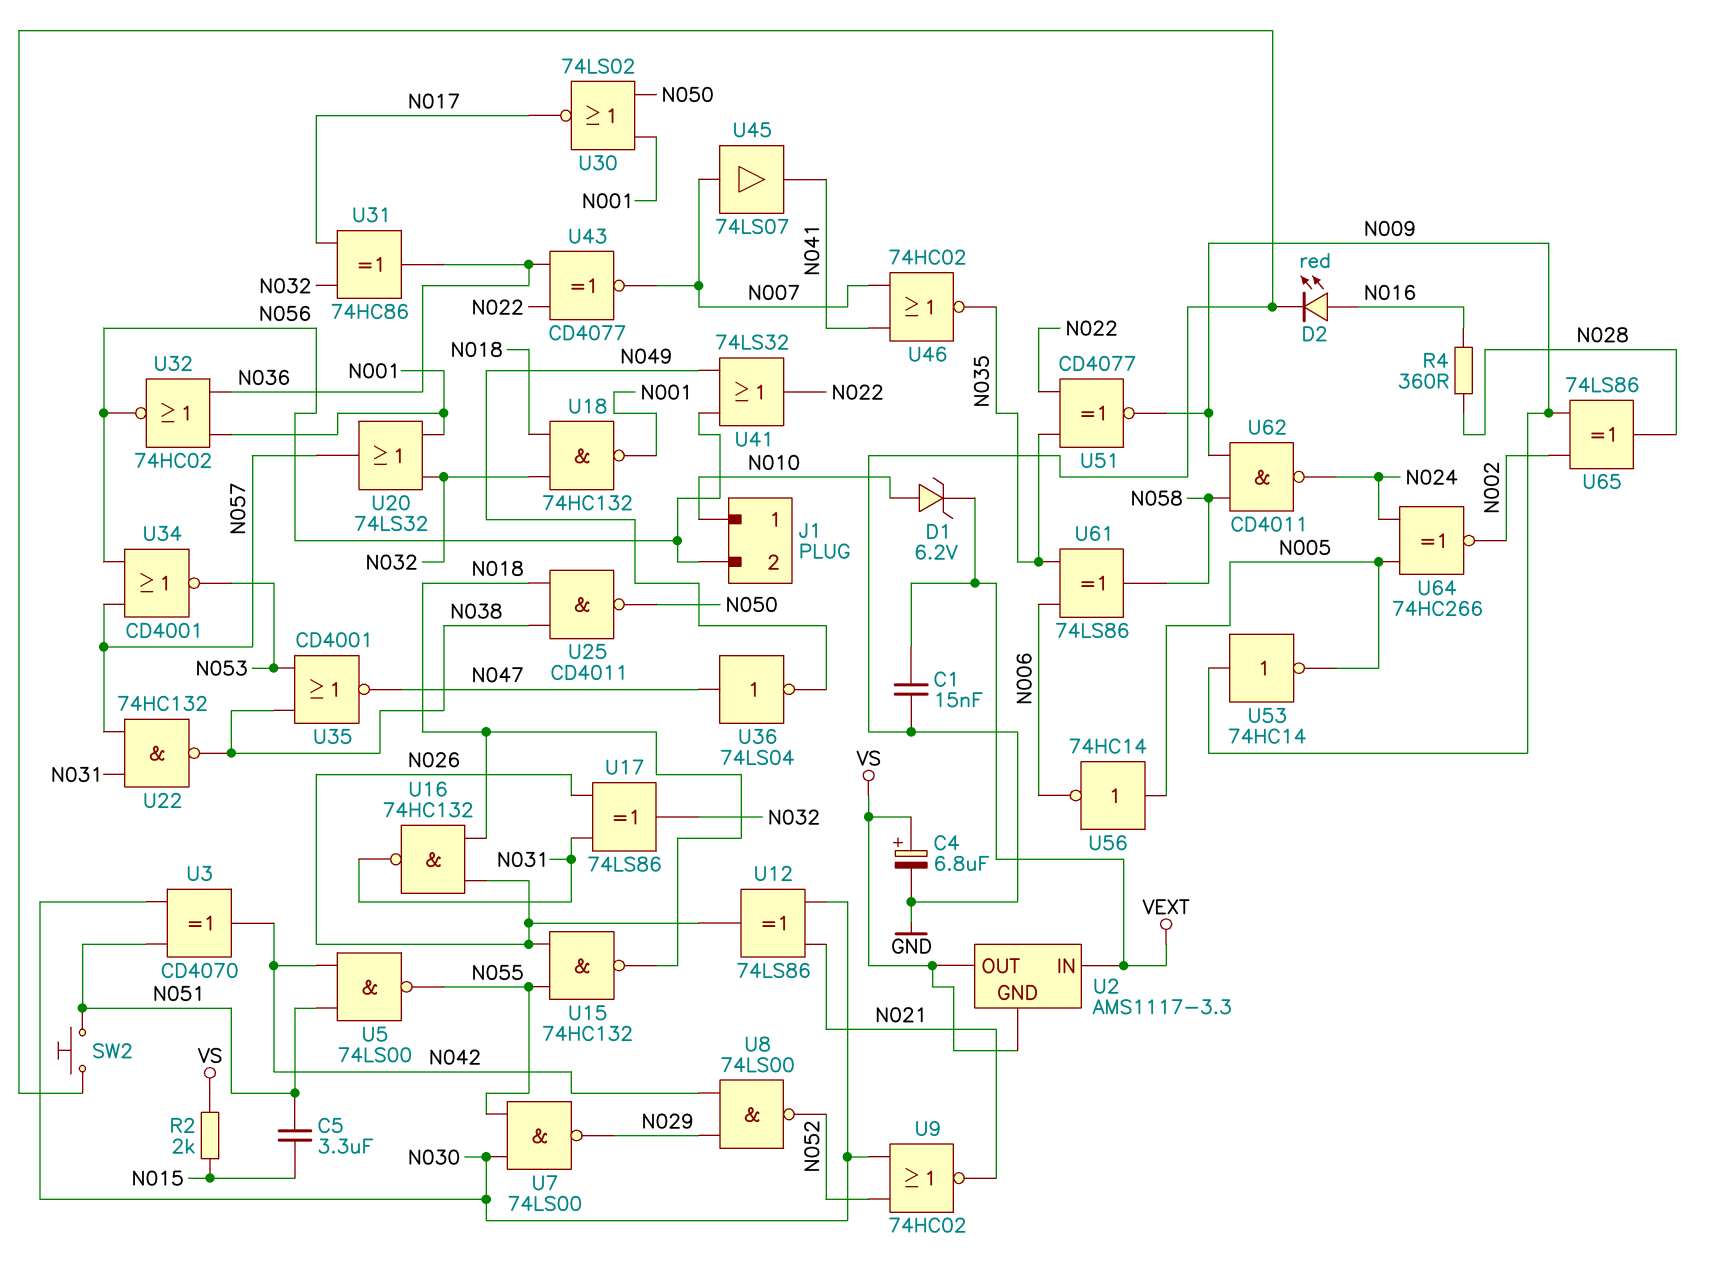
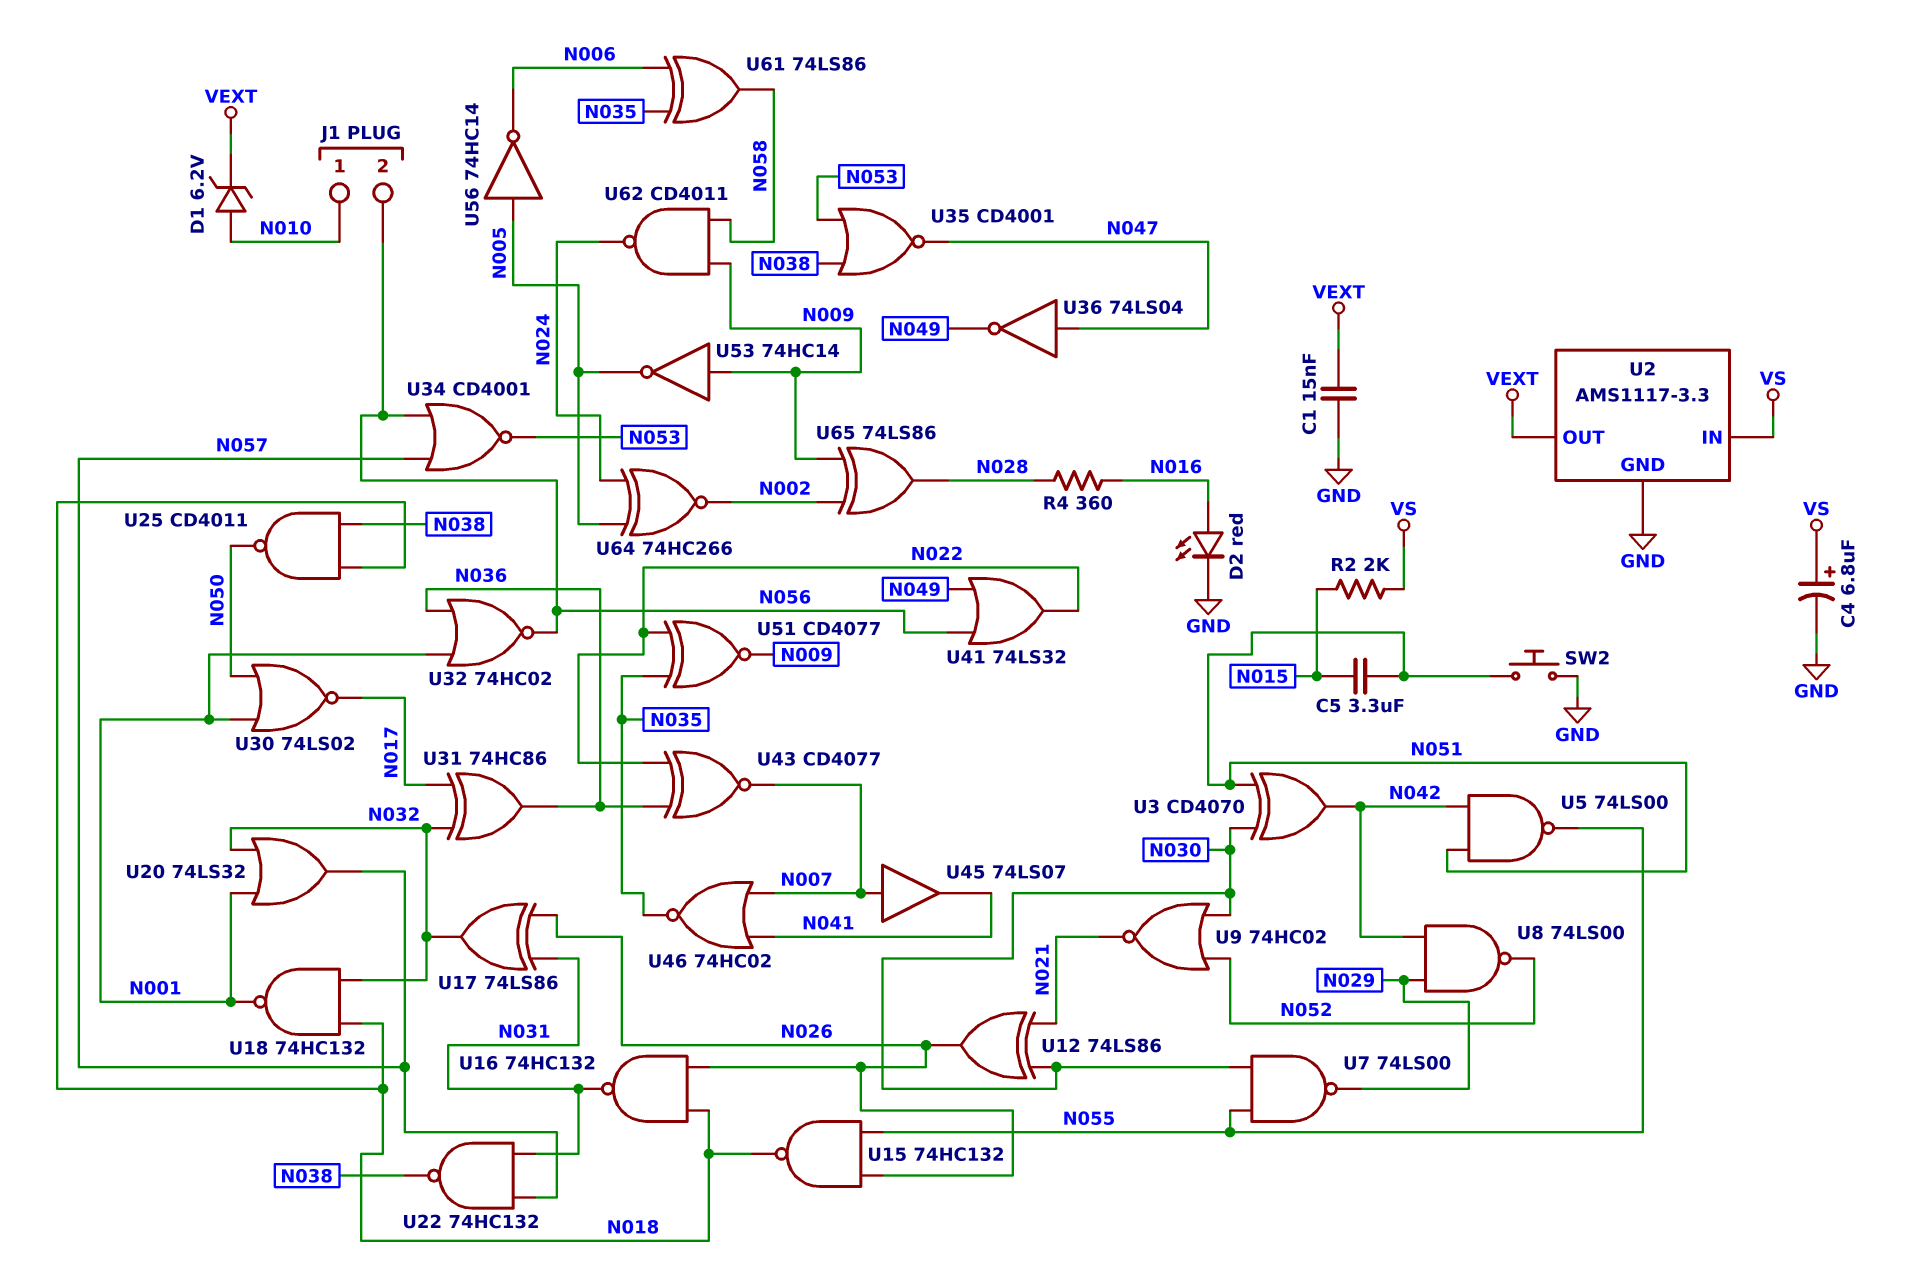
U2 pin GND: VS -> GND
U2 pin IN: VEXT -> VS
U2 pin OUT: VS -> VEXT

